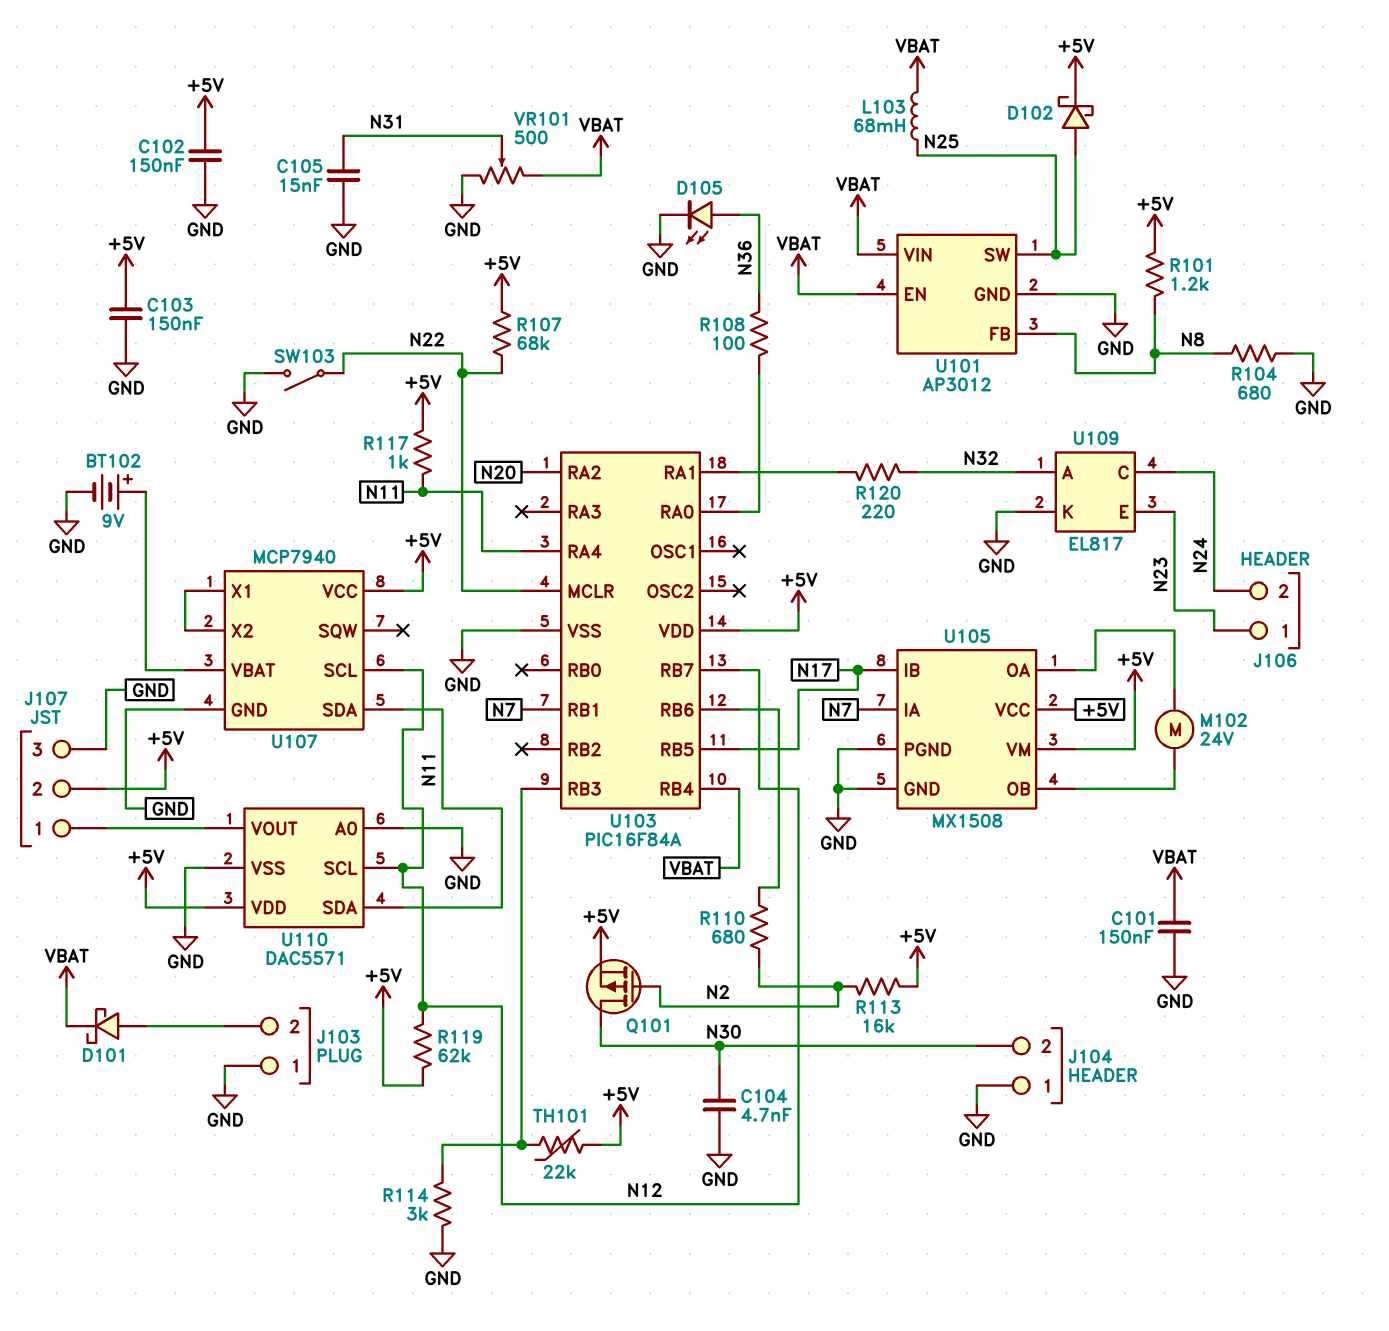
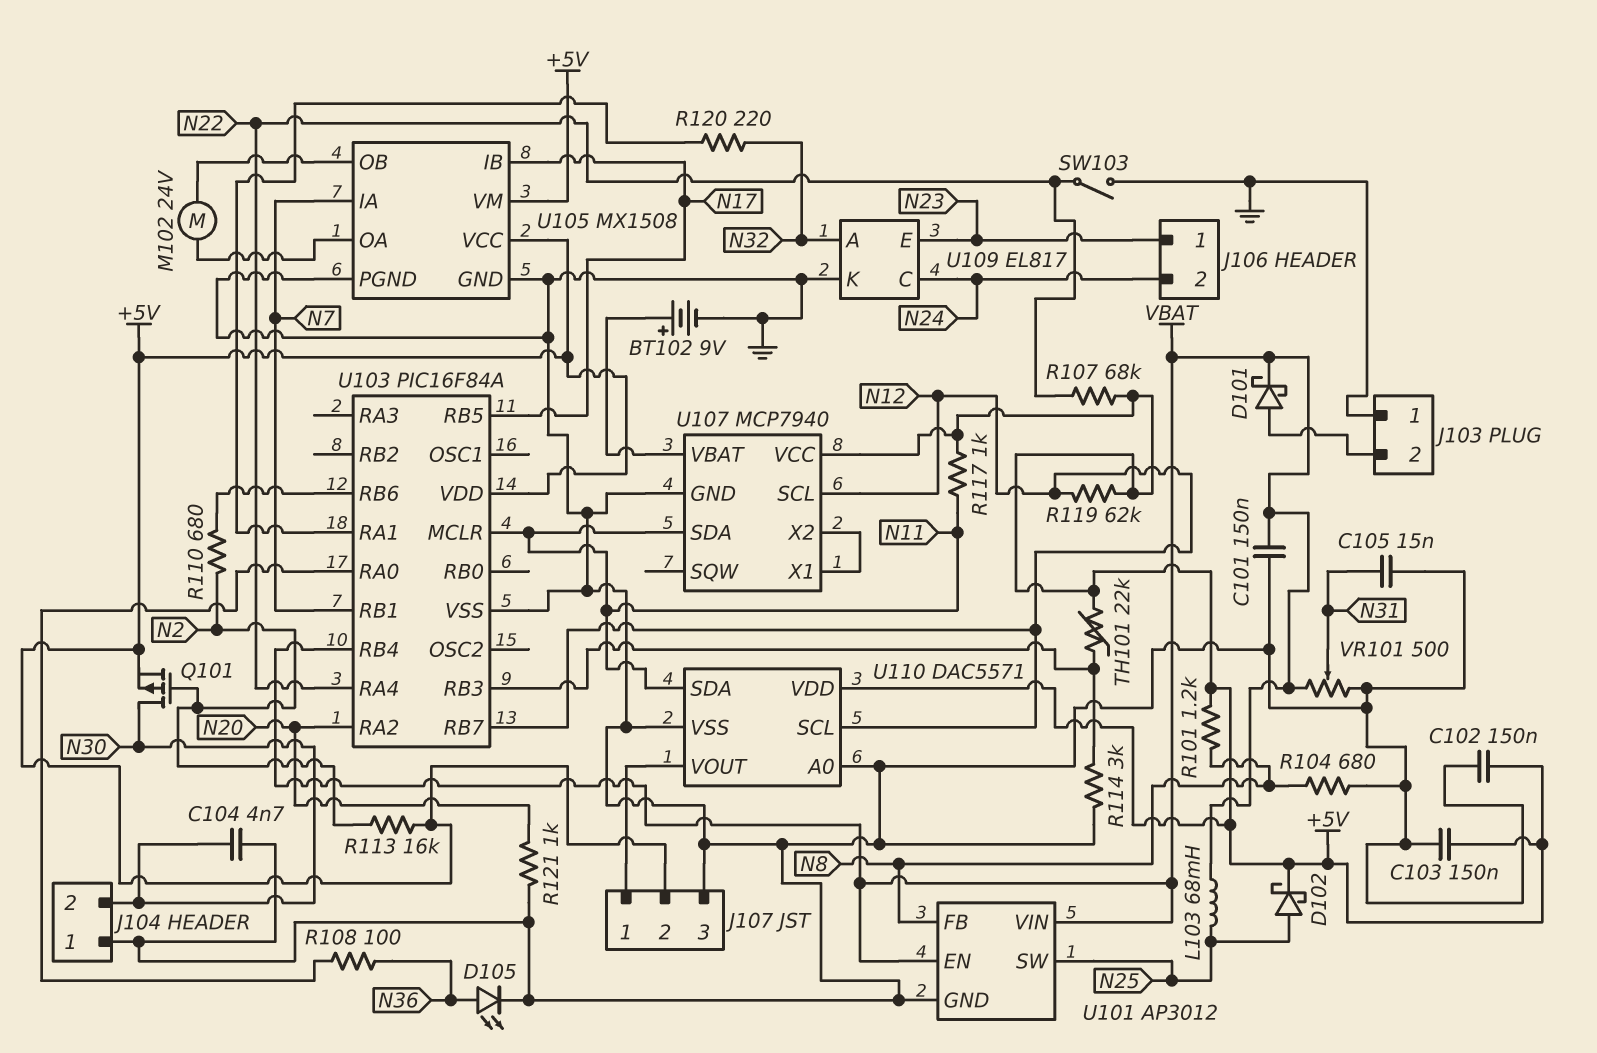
R121: none -> 1k (GND, N20)
U103 pin MCLR: N22 -> N11
U103 pin RA4: N11 -> N22

